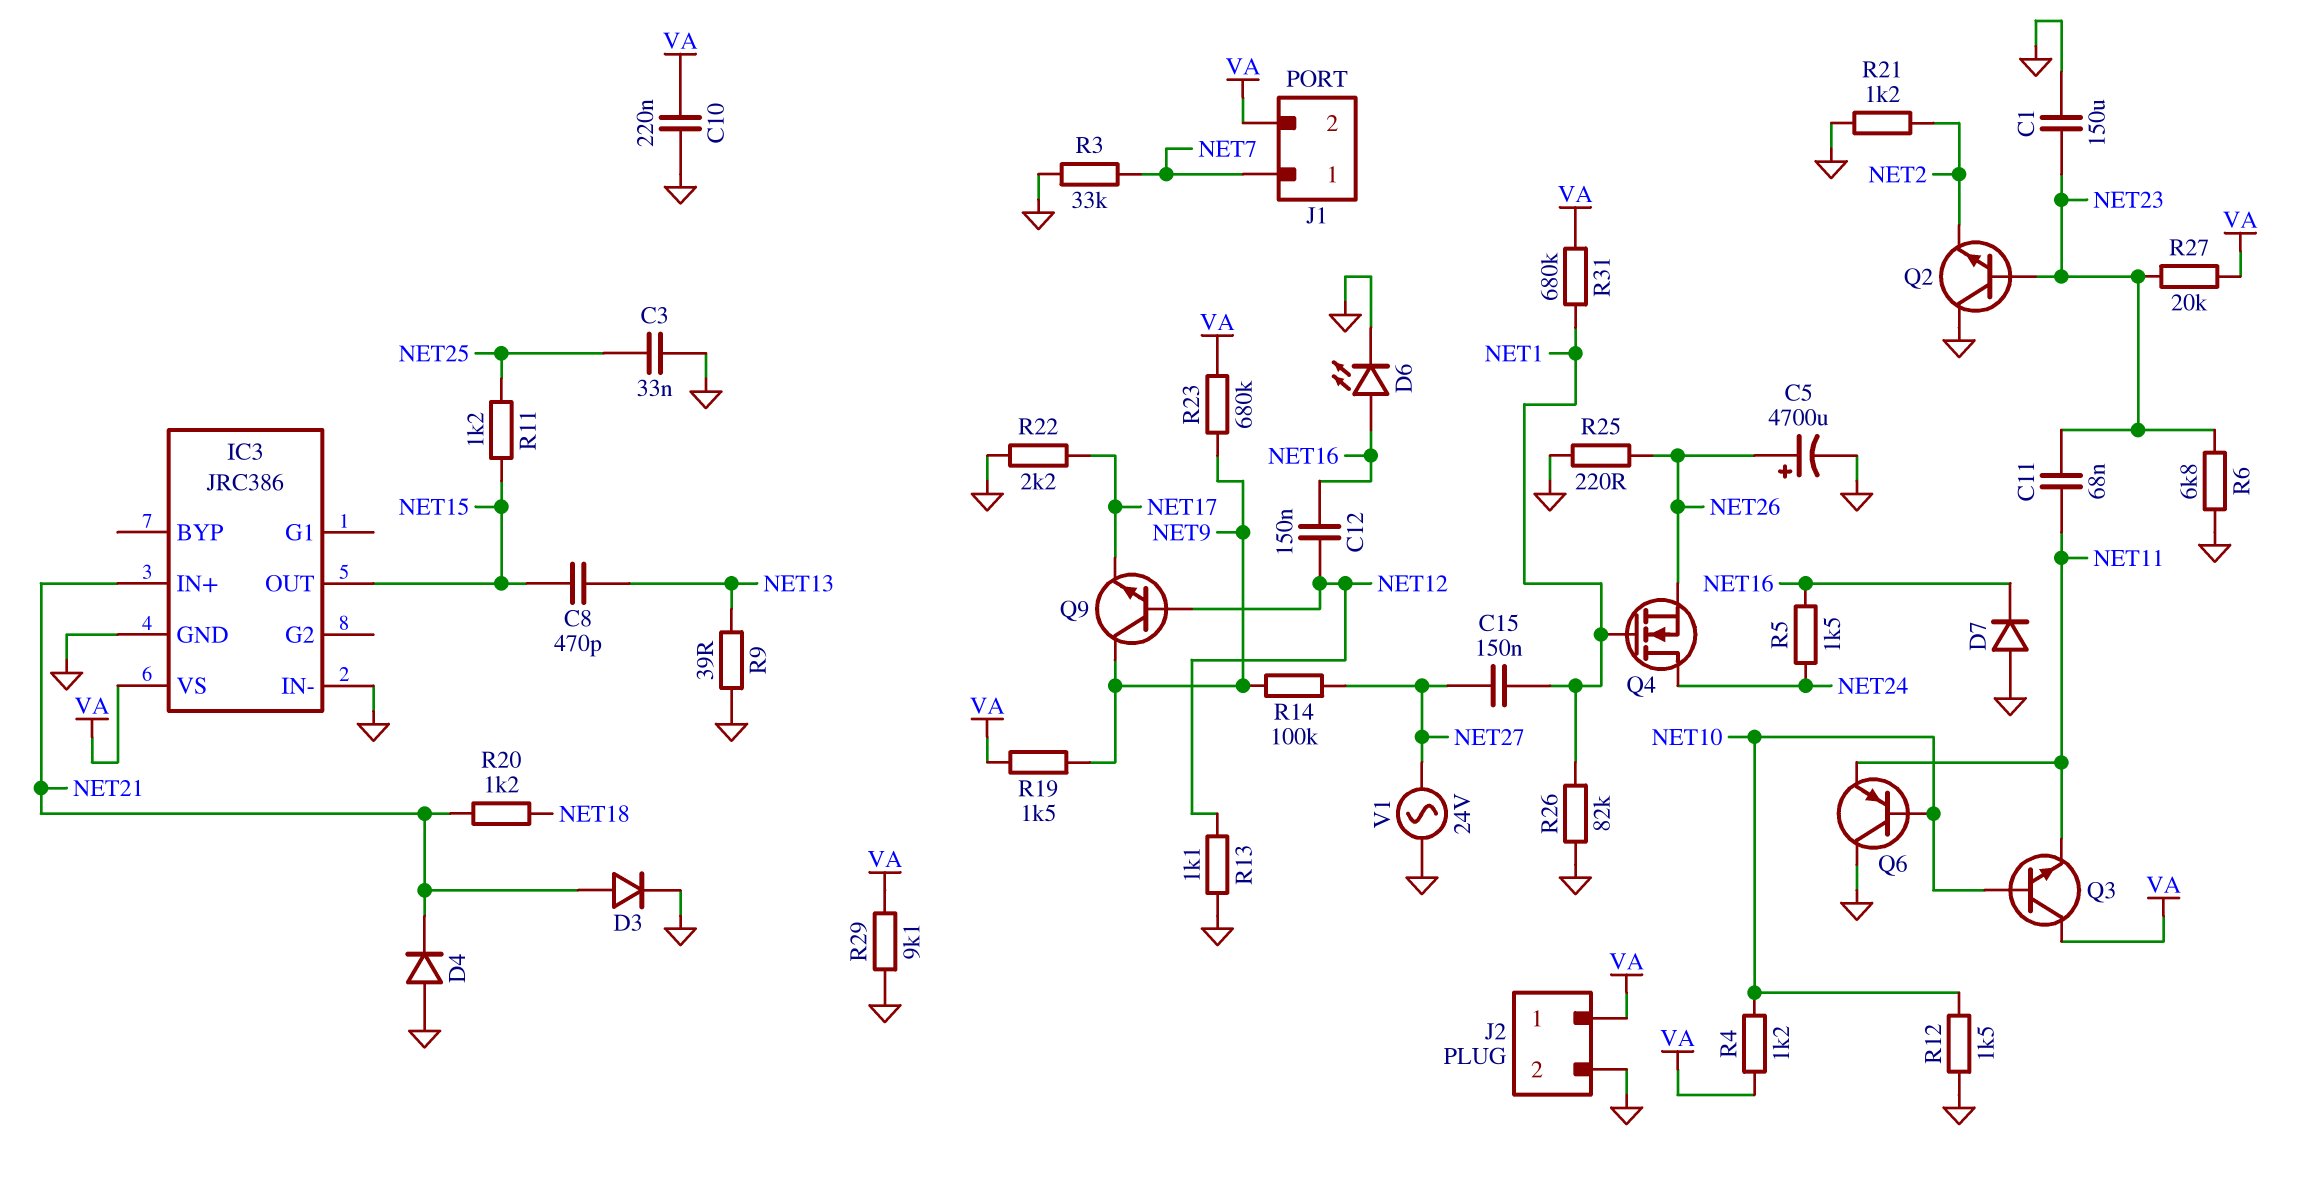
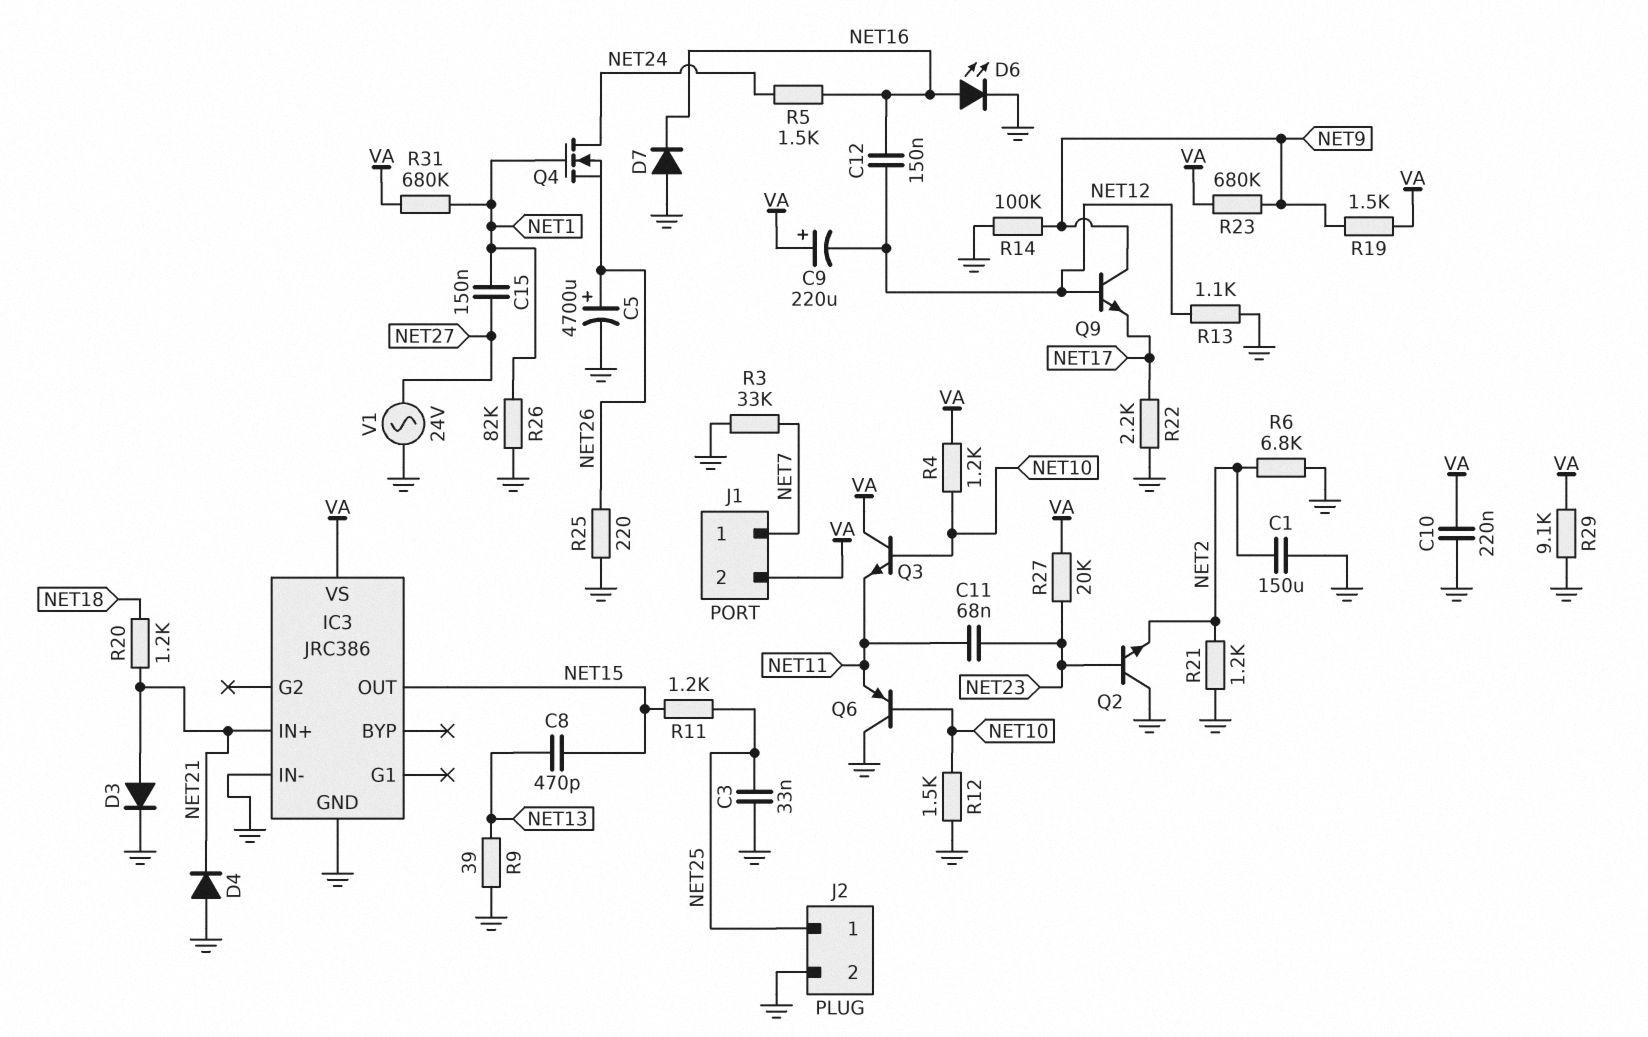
C1: 150uF (GND, NET23) -> 150uF (GND, NET2)
C9: none -> 220uF (plus VA, minus NET12)
J2 pin 1: VA -> NET25
R6: 6.8k (GND, NET23) -> 6.8k (GND, NET2)
R14: 100k (NET9, NET27) -> 100k (GND, NET9)

